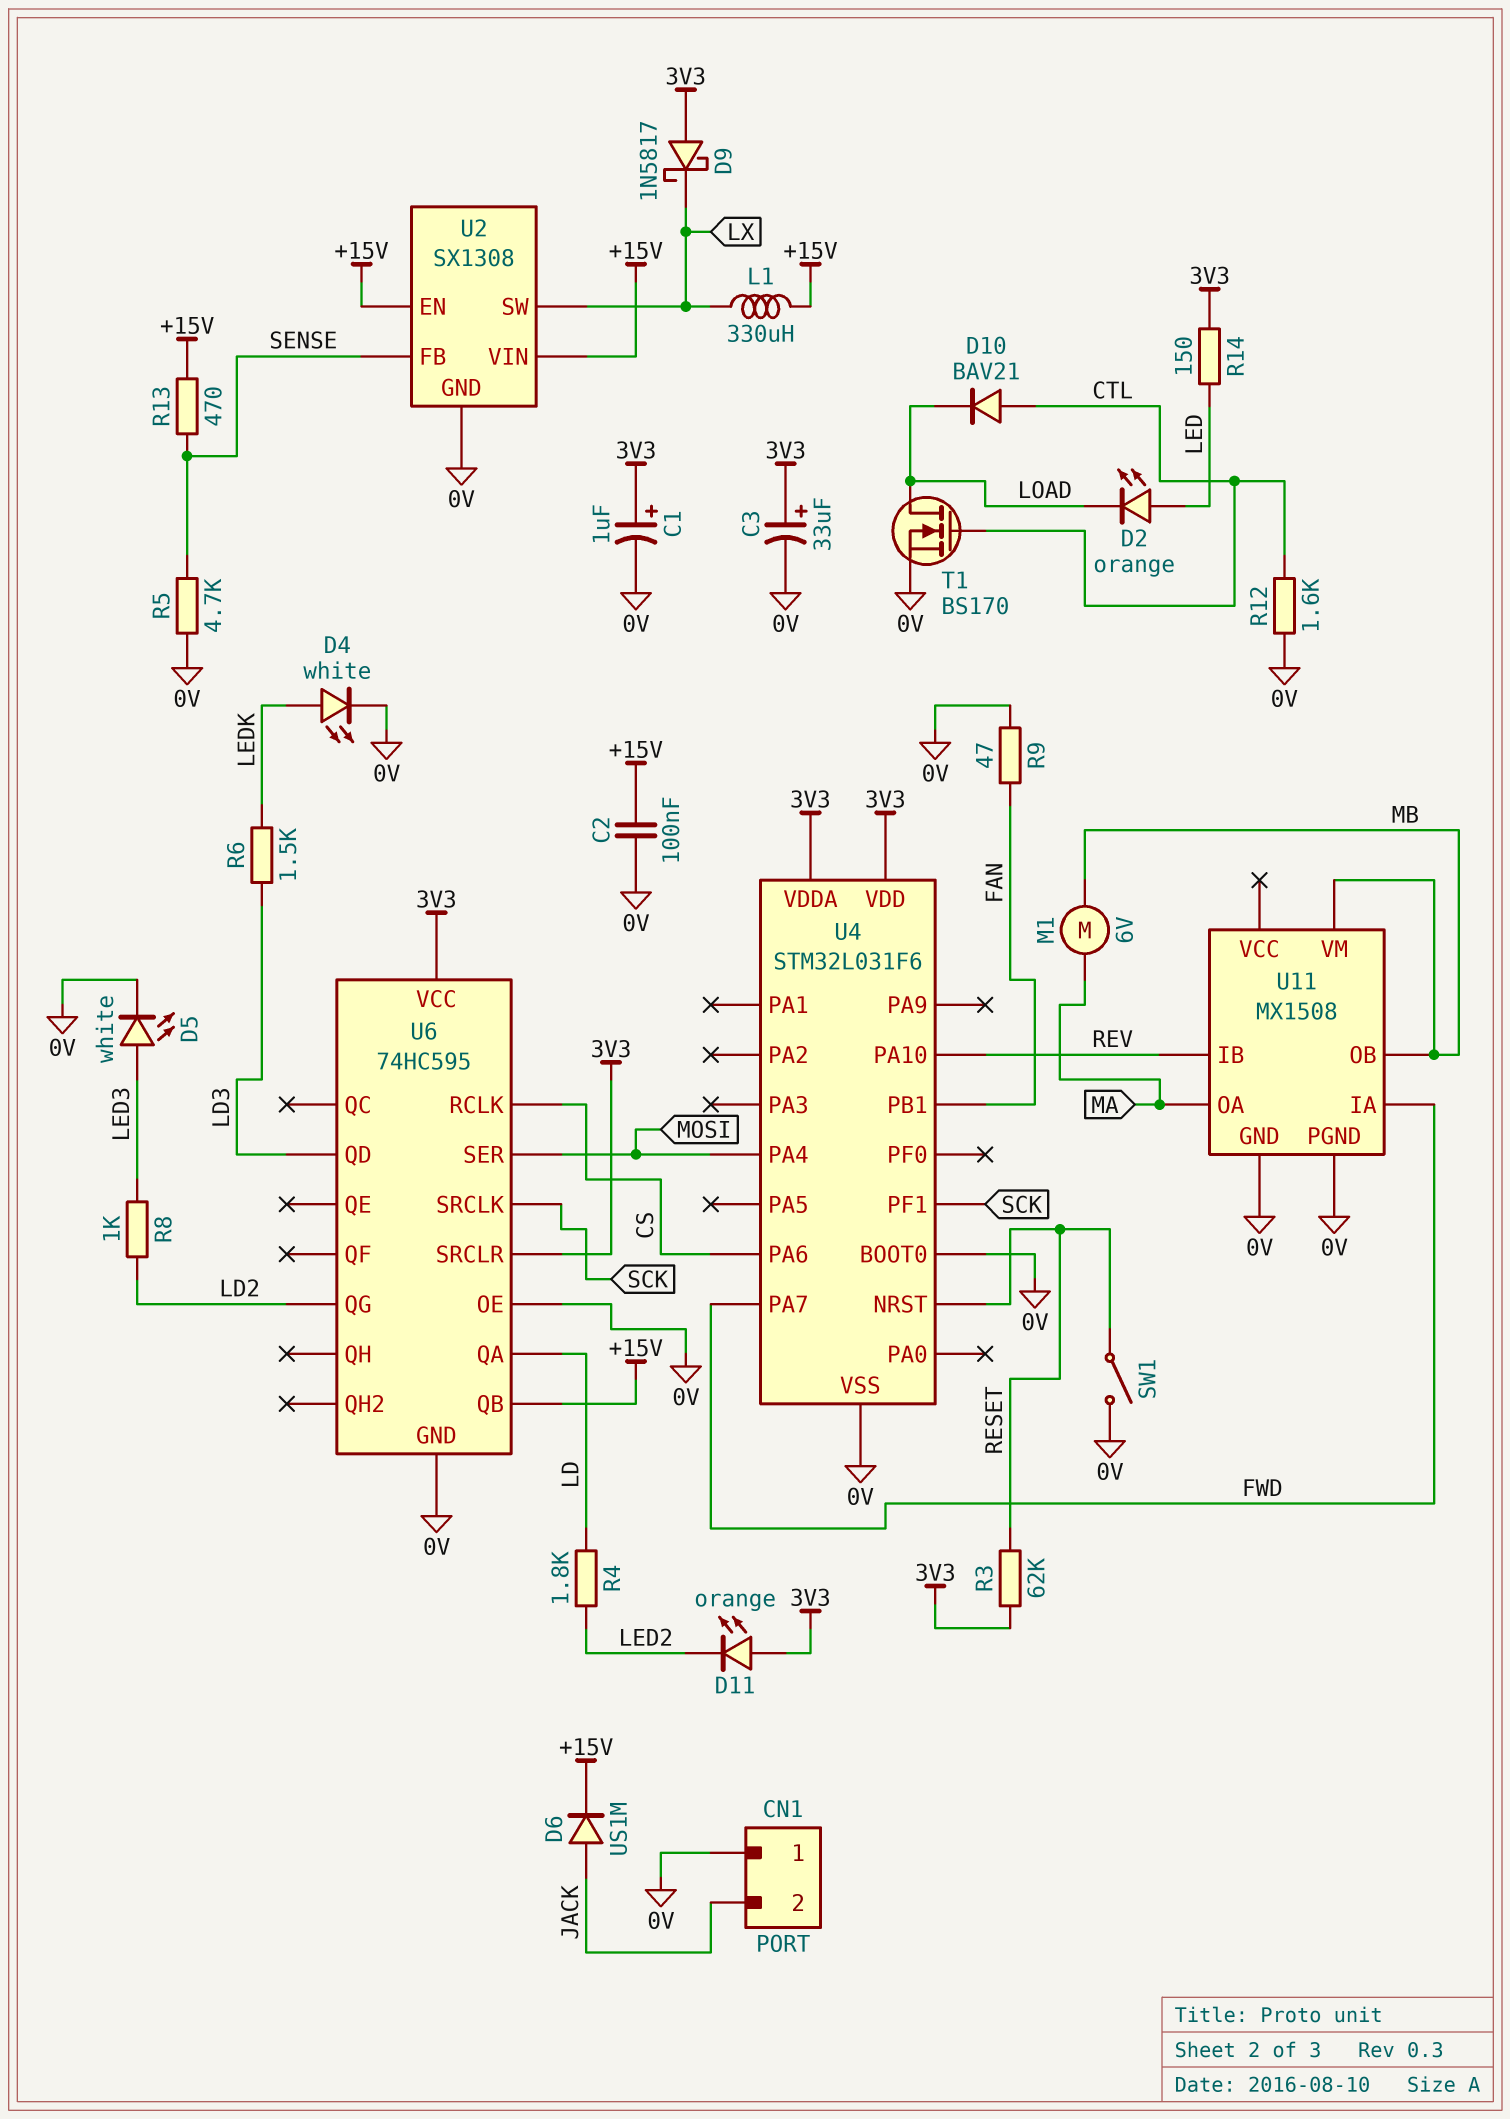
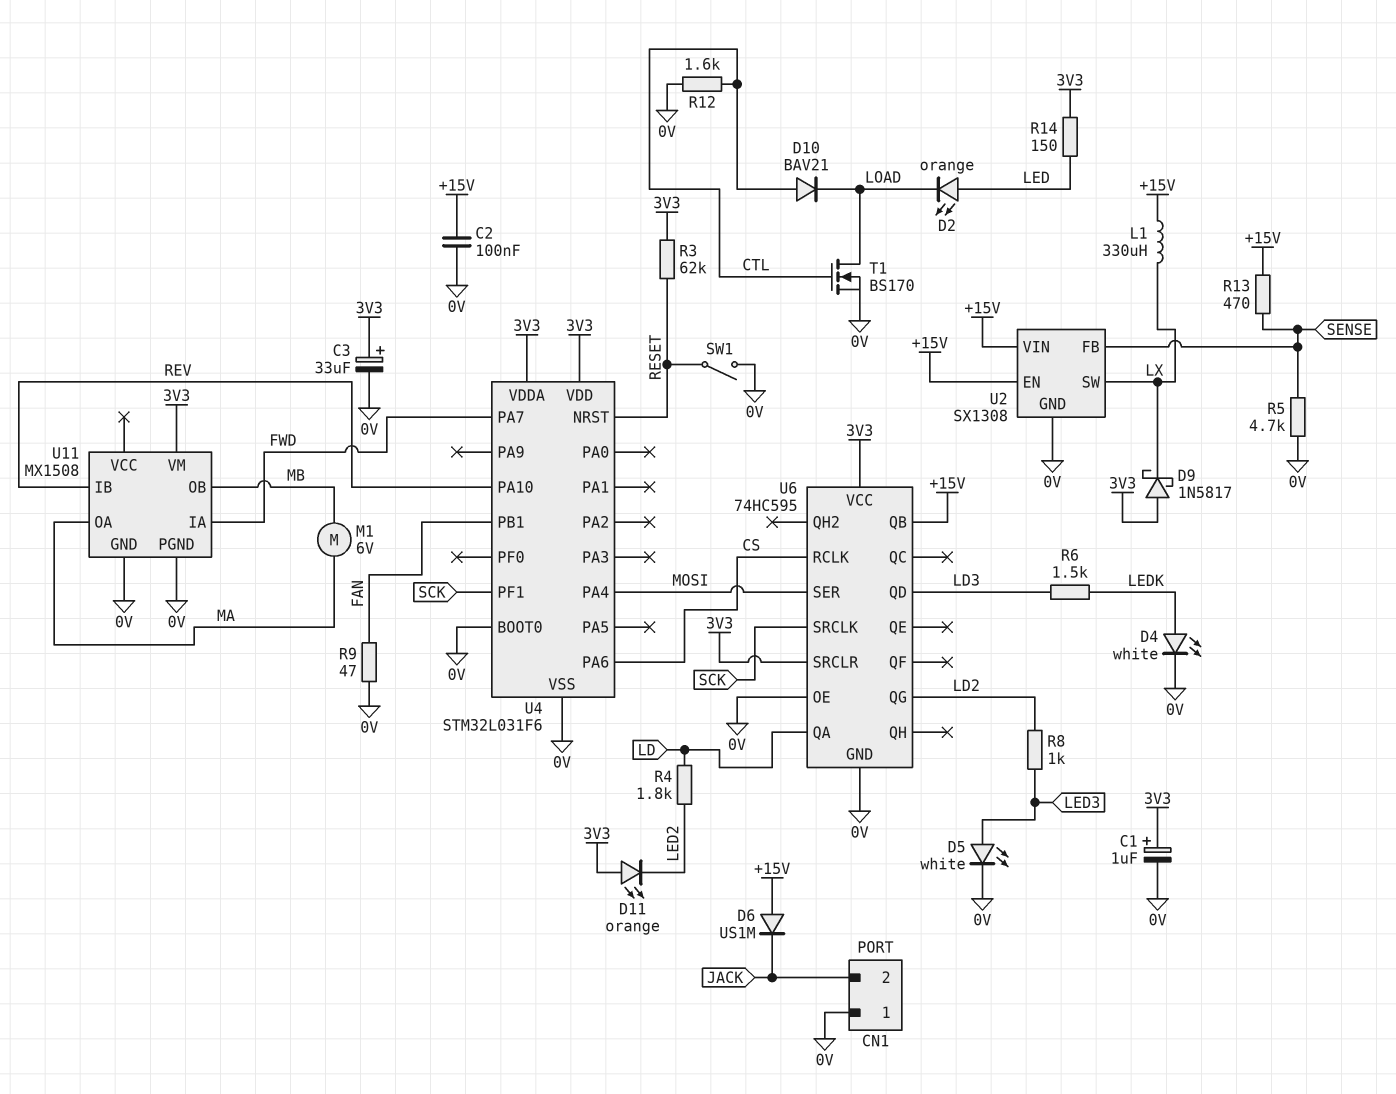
D6: diode US1M (A JACK, K +15V) -> diode US1M (A +15V, K JACK)
U11 pin VM: MB -> 3V3

